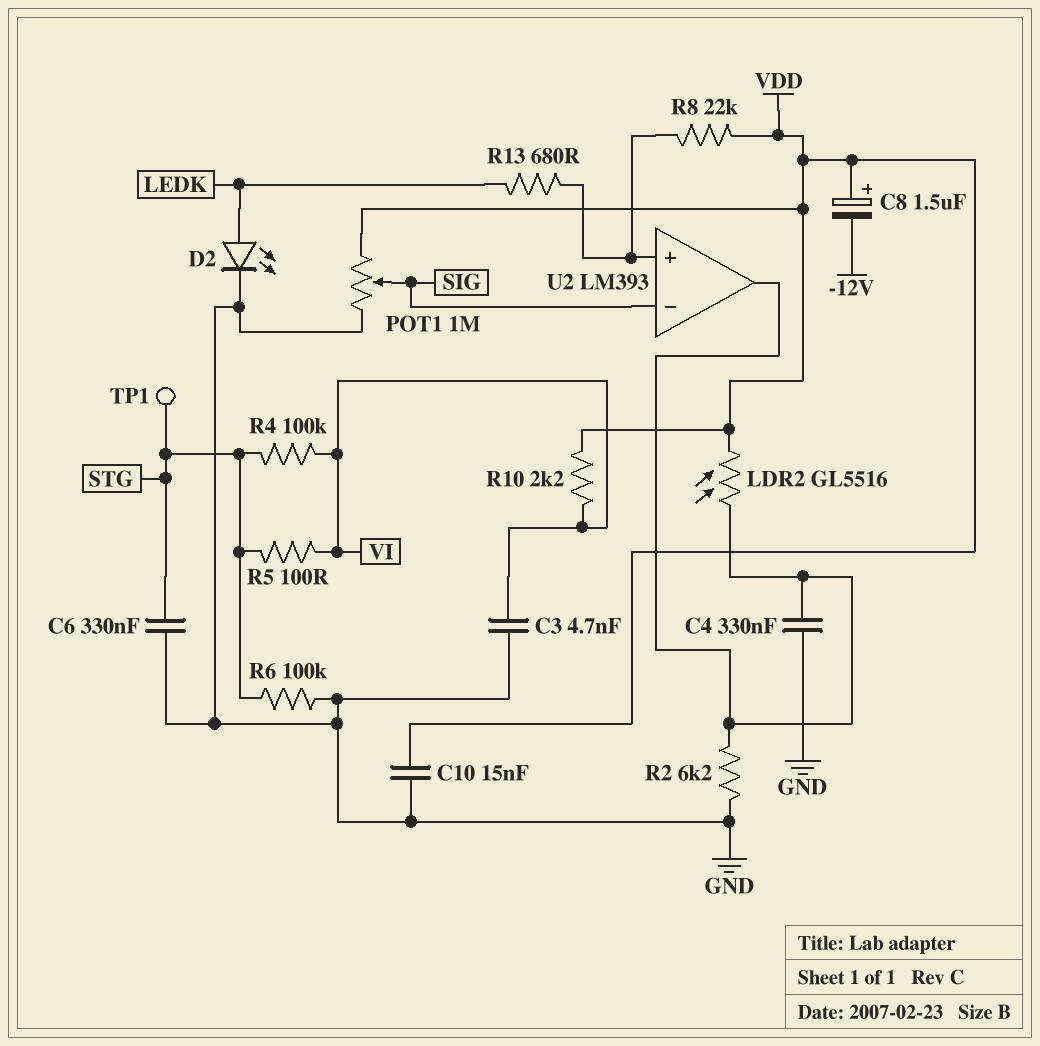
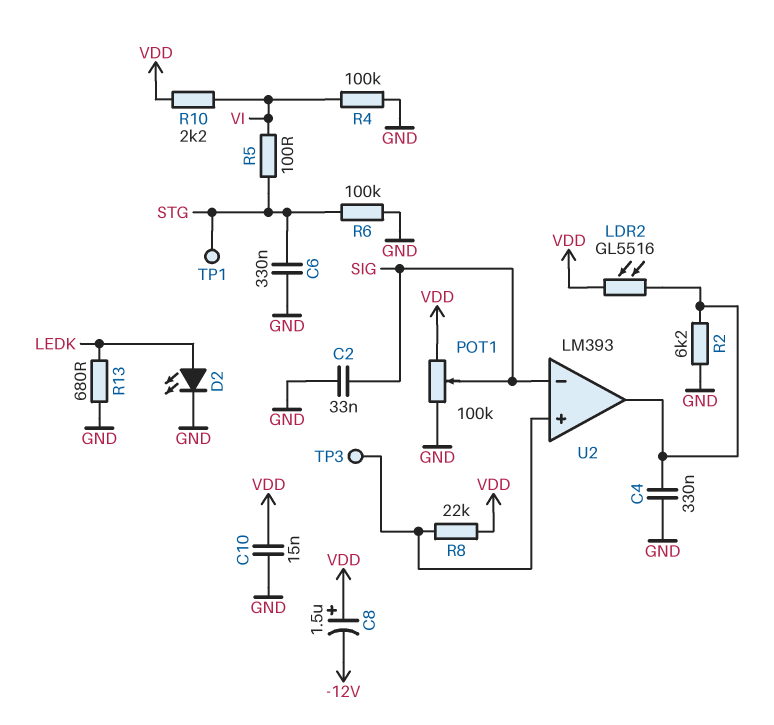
C2: none -> 33nF (GND, SIG)
C3: 4.7nF (GND, VI) -> none
POT1: 1M (GND, VDD, wiper SIG) -> 100k (GND, VDD, wiper SIG)
R4: 100k (STG, VI) -> 100k (GND, VI)
R13: 680 (LEDK, U2/in+) -> 680 (GND, LEDK)
TP3: none -> test point (U2/in+)

